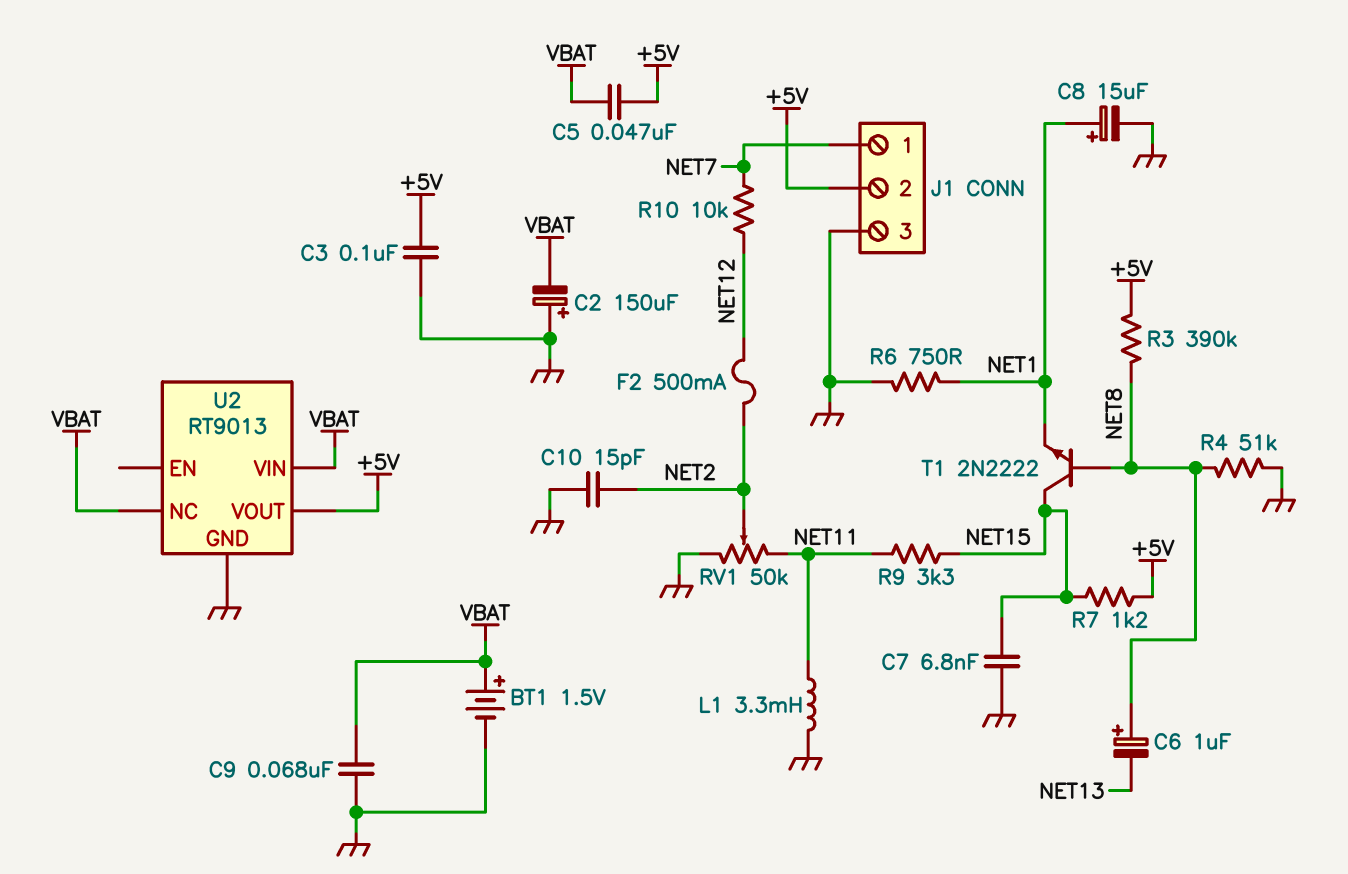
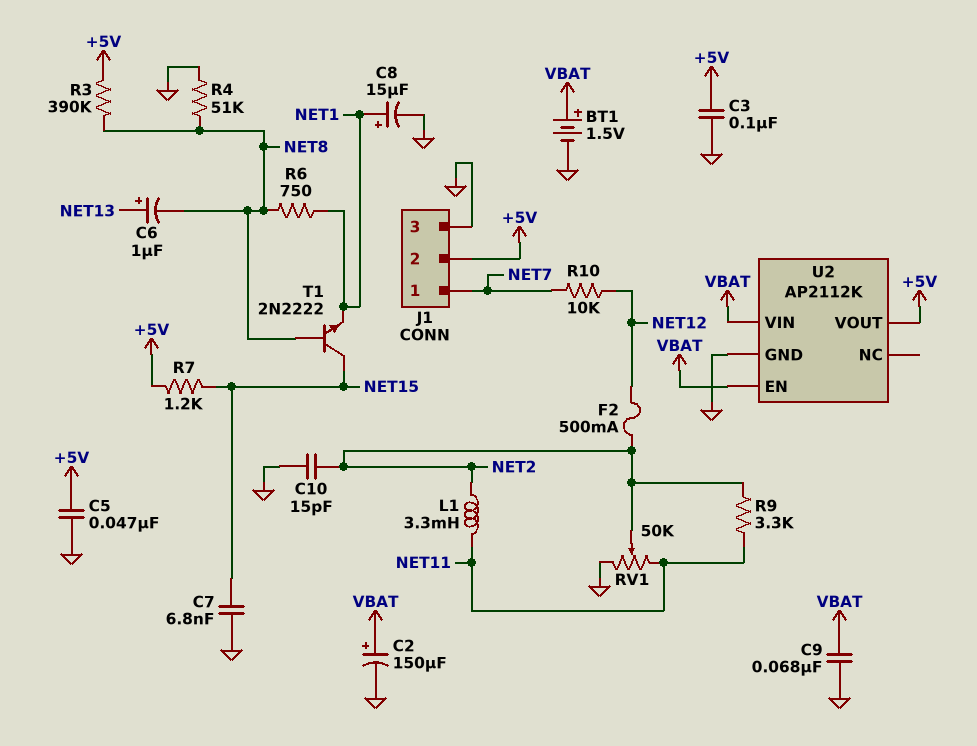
C2: 150uF (plus GND, minus VBAT) -> 150uF (plus VBAT, minus GND)
C5: 47nF (+5V, VBAT) -> 47nF (+5V, GND)
C6: 1uF (plus NET8, minus NET13) -> 1uF (plus NET13, minus NET8)
L1: 3.3mH (GND, NET11) -> 3.3mH (NET2, NET11)
R6: 750 (GND, NET1) -> 750 (NET1, NET8)
R9: 3.3k (NET11, NET15) -> 3.3k (NET2, NET11)
U2: RT9013 -> AP2112K
U2 pin EN: none -> VBAT
U2 pin NC: VBAT -> none

